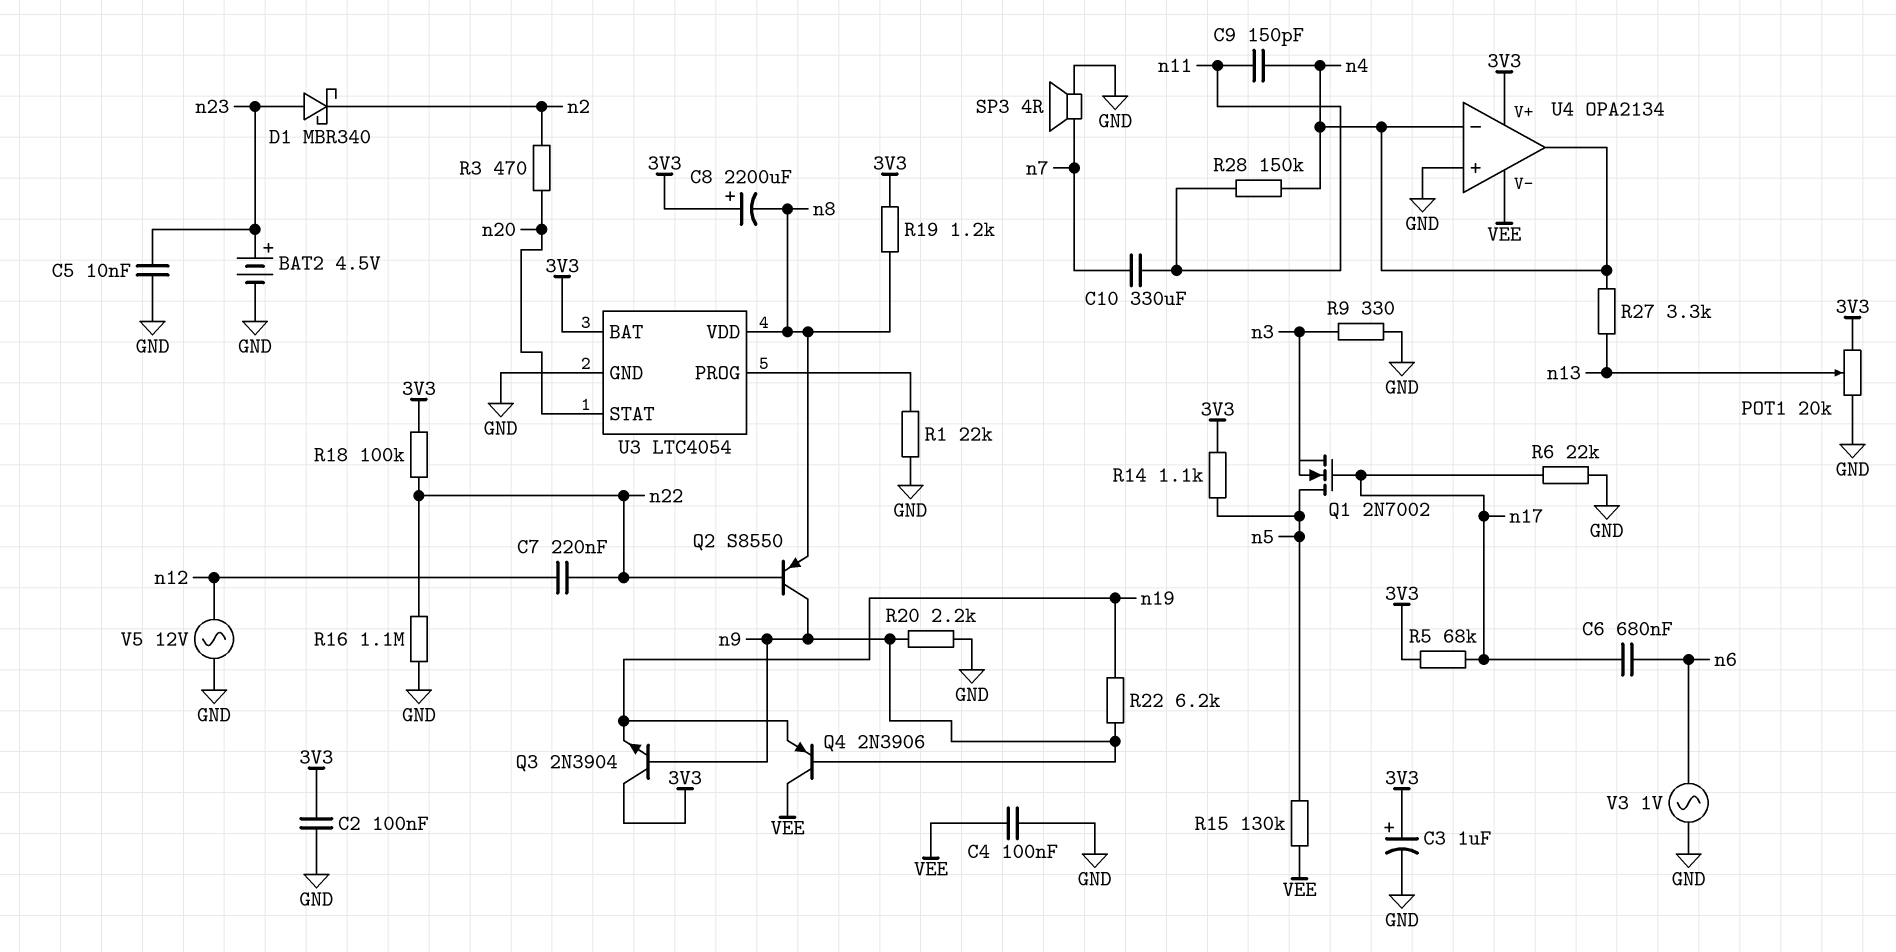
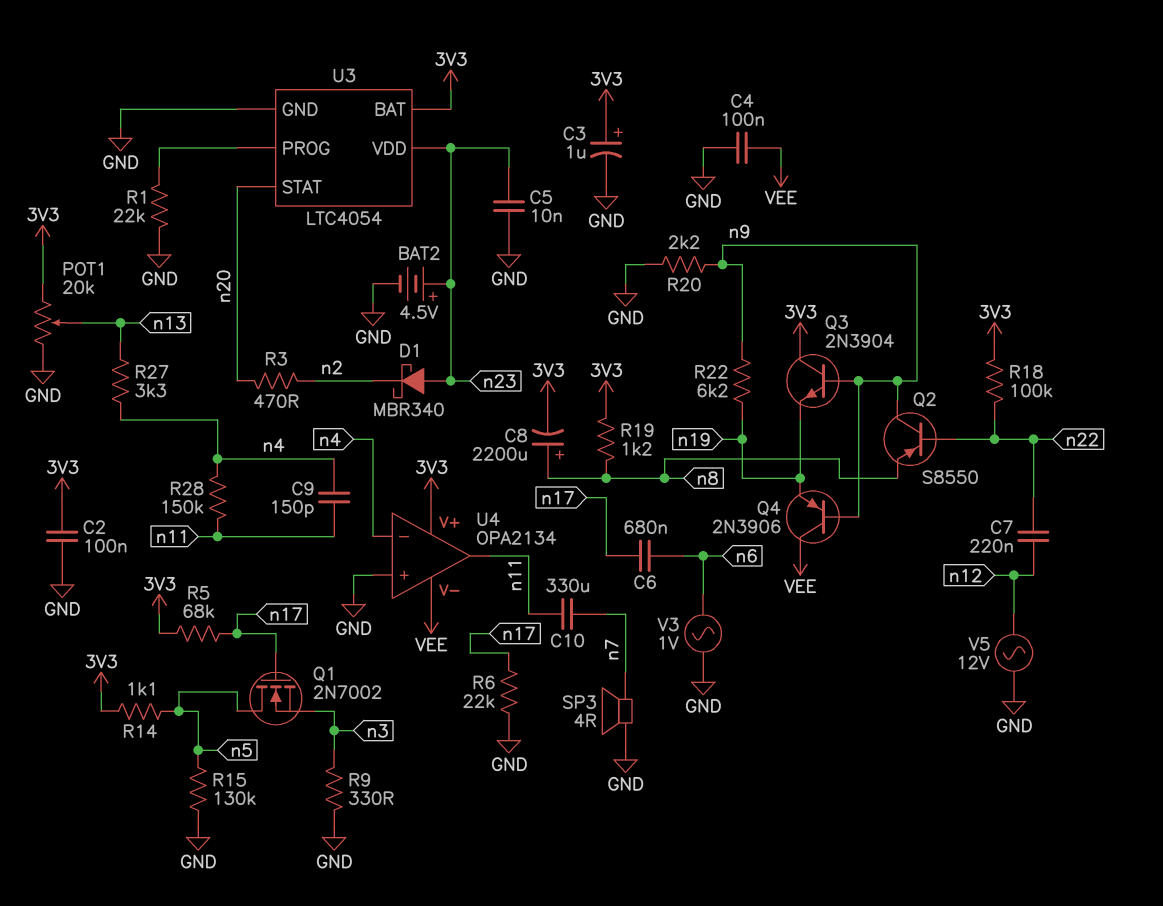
C8: 2200uF (plus 3V3, minus n8) -> 2200uF (plus n8, minus 3V3)
R15: 130k (VEE, n5) -> 130k (GND, n5)
R16: 1.1M (GND, n22) -> none
U3 pin VDD: n8 -> n23
U4 pin out: n4 -> n11

